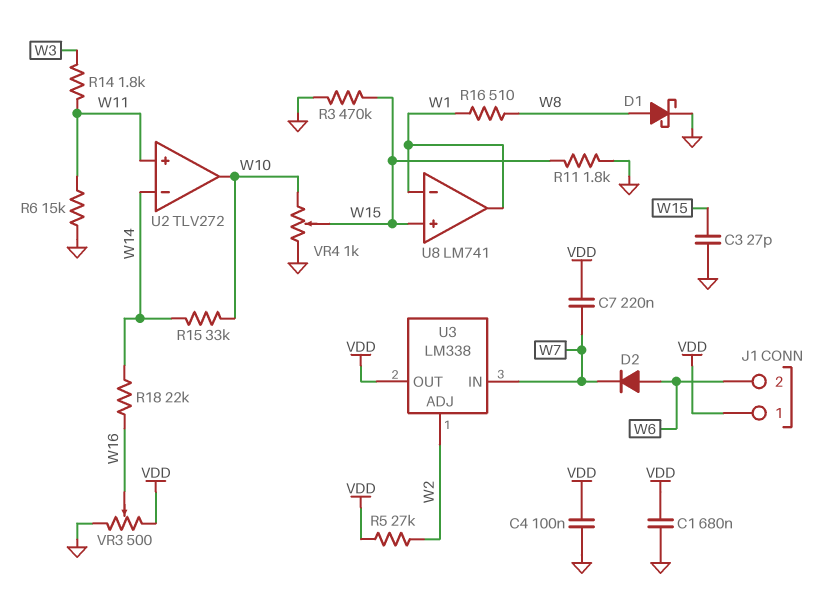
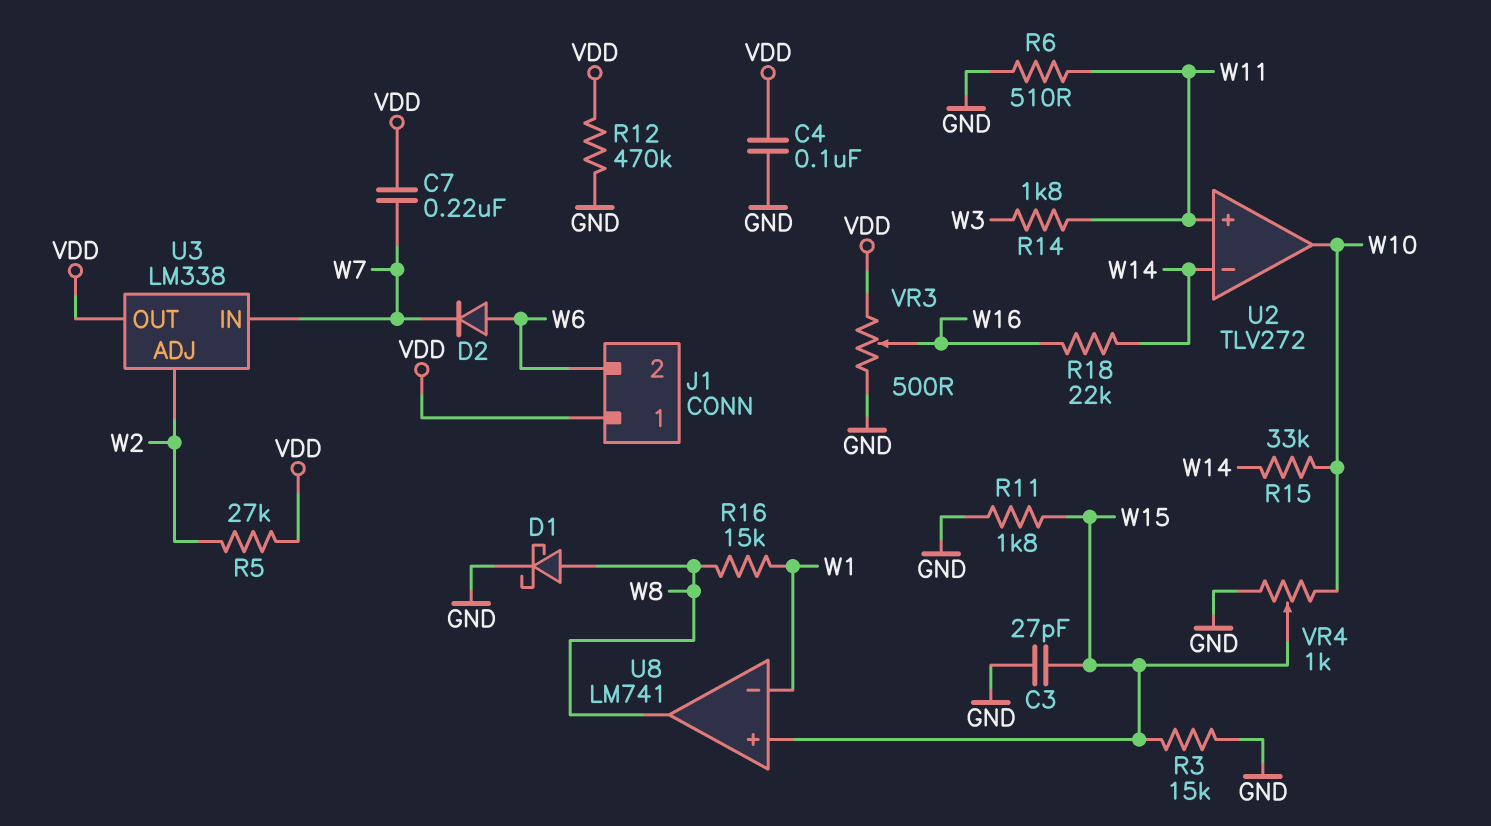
C1: 680nF (GND, VDD) -> none
R3: 470k (GND, W15) -> 15k (GND, W15)
R6: 15k (GND, W11) -> 510 (GND, W11)
R12: none -> 470k (GND, VDD)
R16: 510 (W1, W8) -> 15k (W1, W8)
U8 pin out: W1 -> W8

